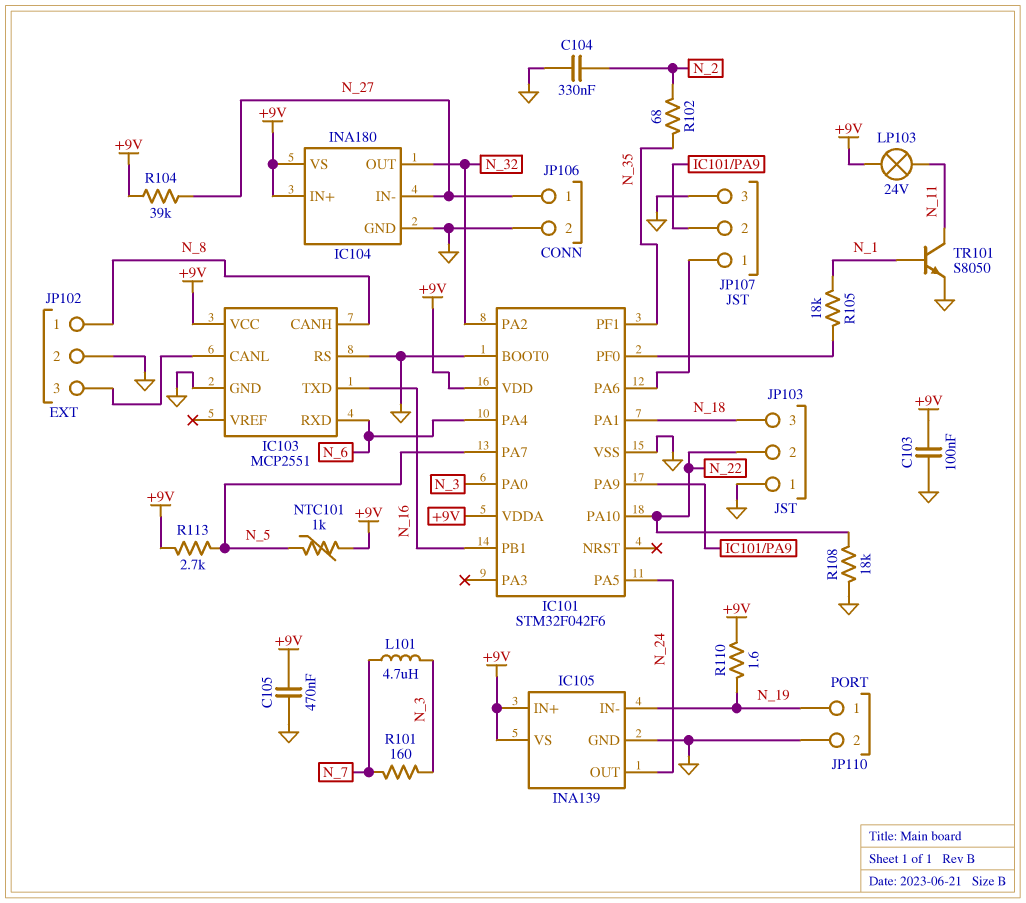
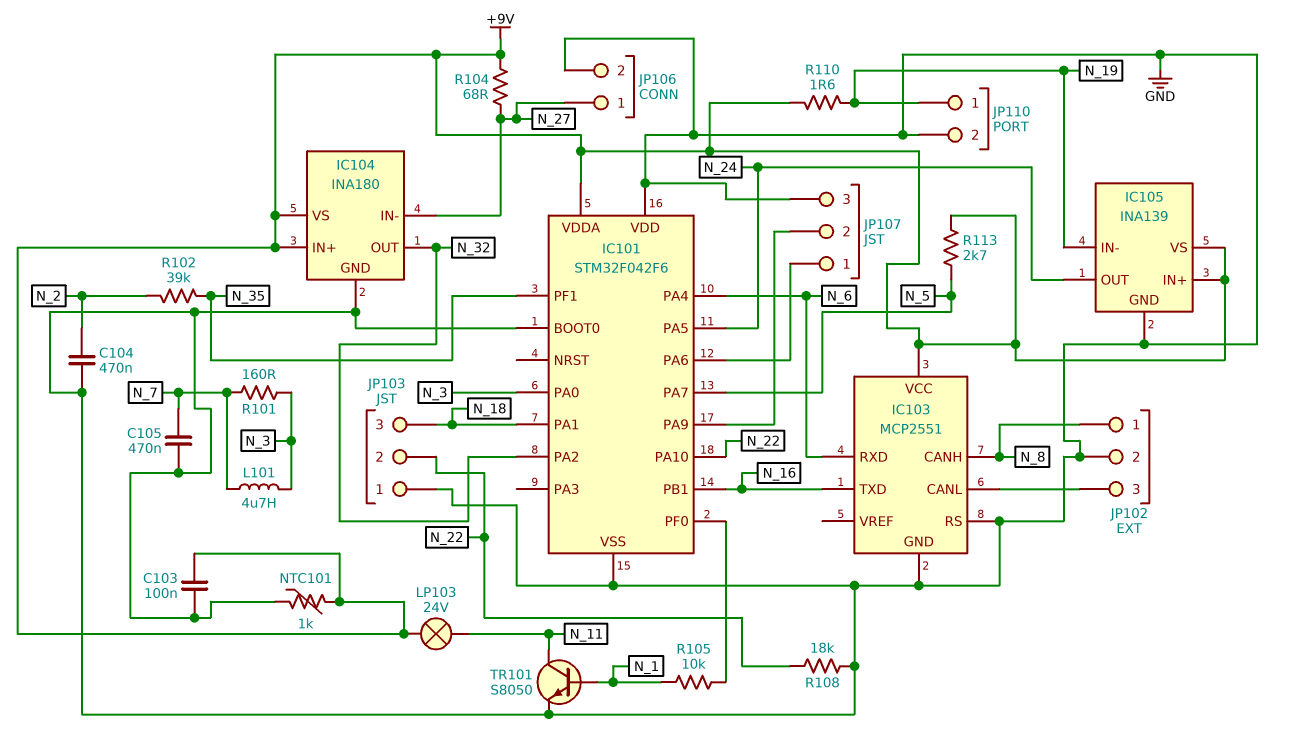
C104: 330nF (GND, N_2) -> 470nF (GND, N_2)
C105: 470nF (+9V, GND) -> 470nF (GND, N_7)
IC101 pin VDD: +9V -> GND
NTC101: 1k (+9V, N_5) -> 1k (+9V, GND)
R102: 68 (N_2, N_35) -> 39k (N_2, N_35)
R104: 39k (+9V, N_27) -> 68 (+9V, N_27)
R105: 18k (IC101/PF0, N_1) -> 10k (IC101/PF0, N_1)

